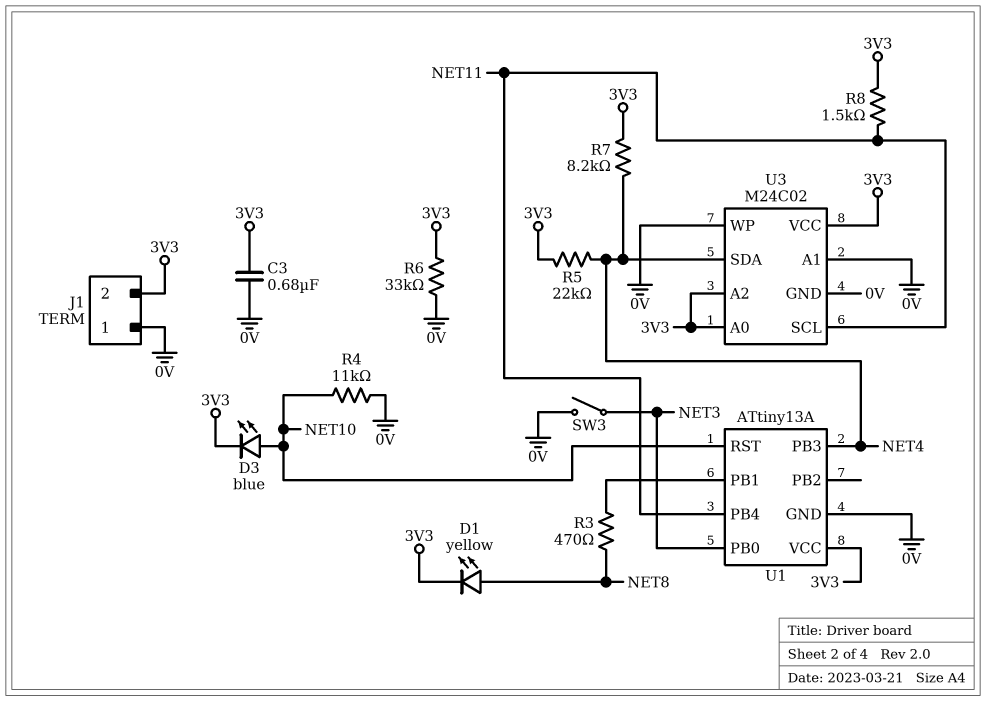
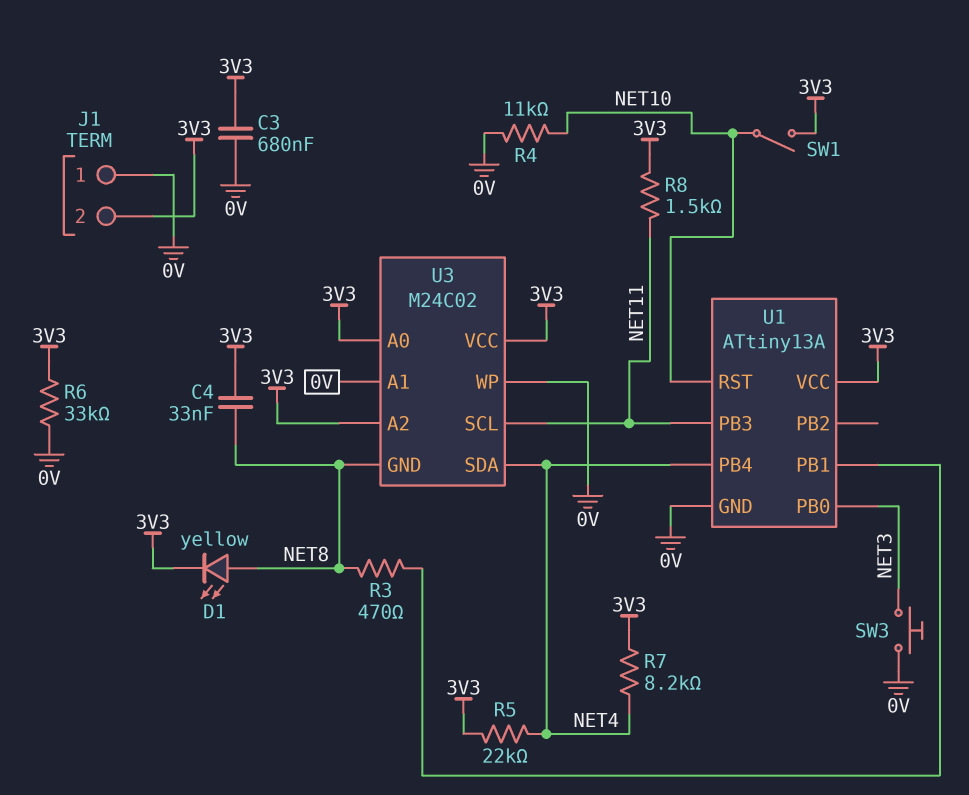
C4: none -> 33nF (3V3, NET8)
D3: LED blue (A NET10, K 3V3) -> none
SW1: none -> switch (3V3, NET10)
SW3: switch (0V, NET3) -> button (0V, NET3)
U1 pin PB3: NET4 -> NET11
U1 pin PB4: NET11 -> NET4
U3 pin GND: 0V -> NET8

